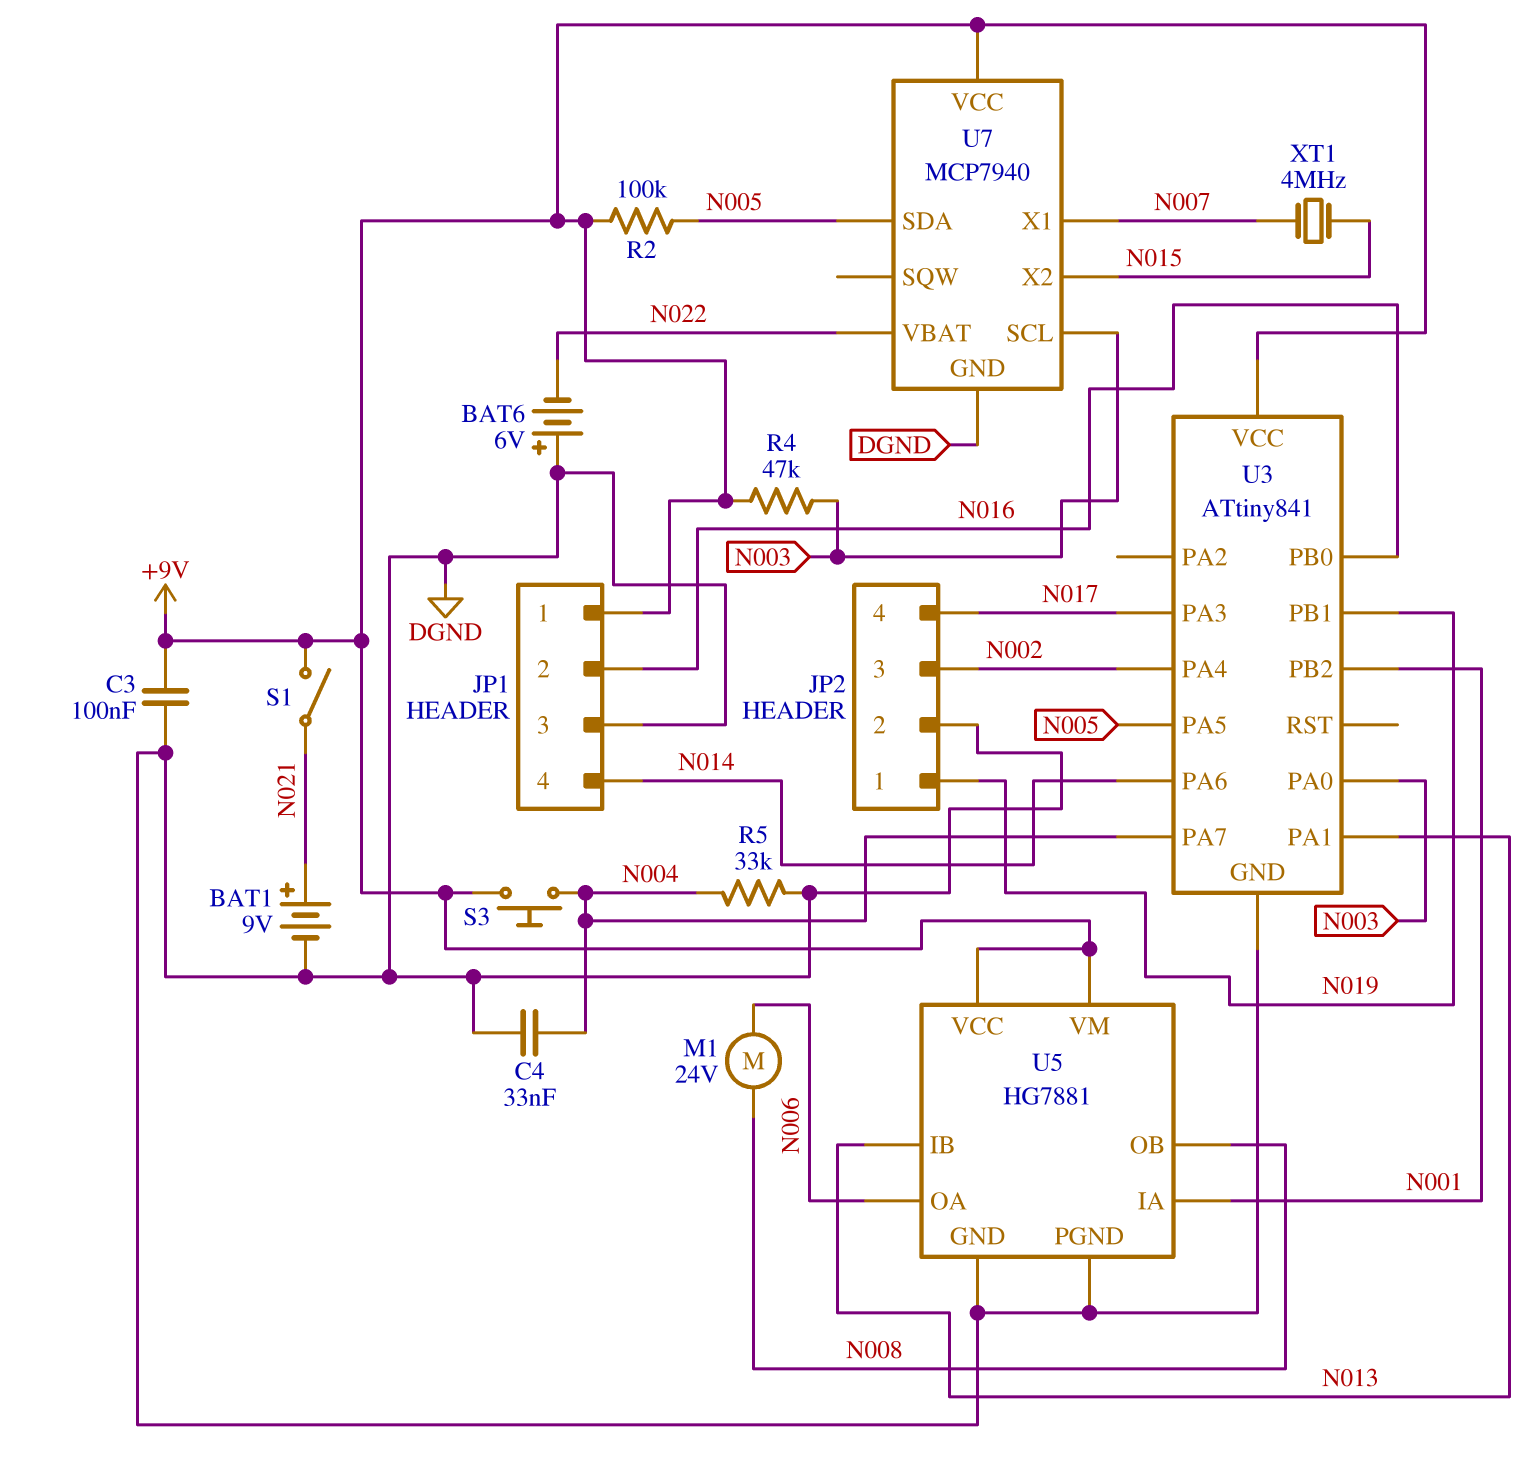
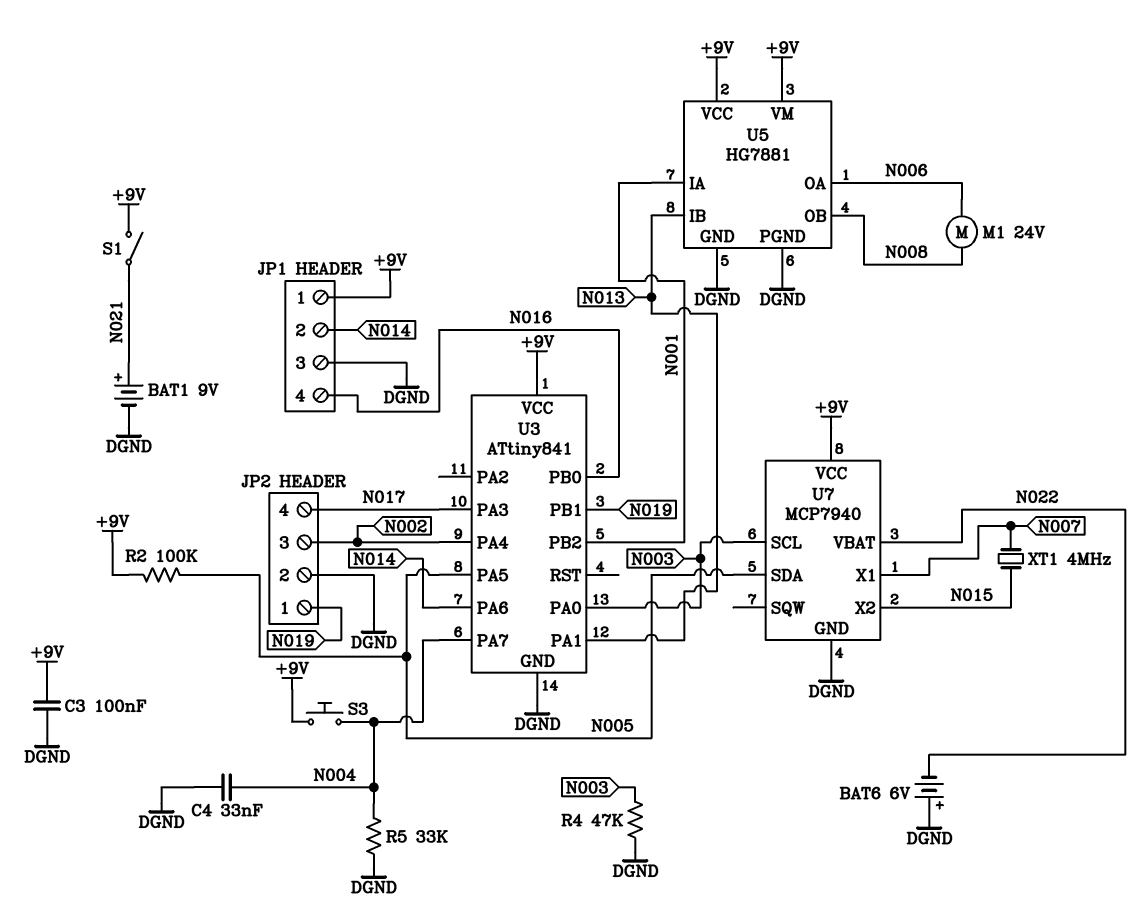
JP1 pin 2: N016 -> N014
JP1 pin 4: N014 -> N016
R4: 47k (+9V, N003) -> 47k (DGND, N003)

